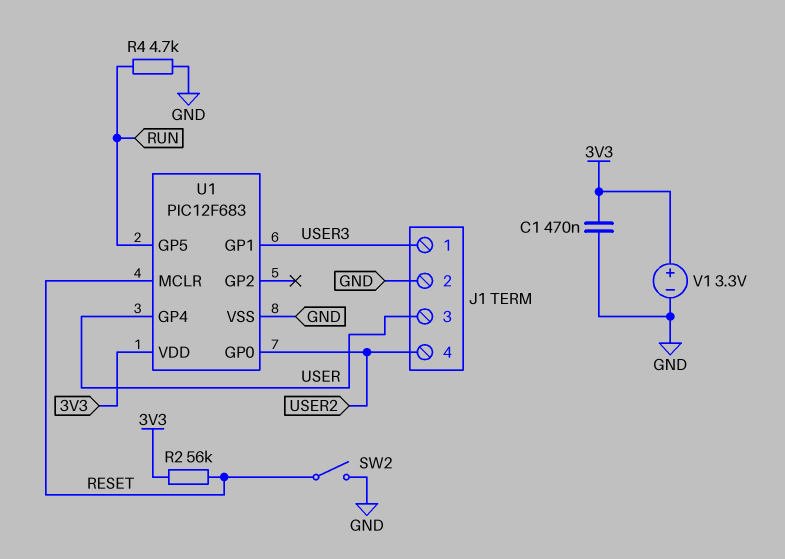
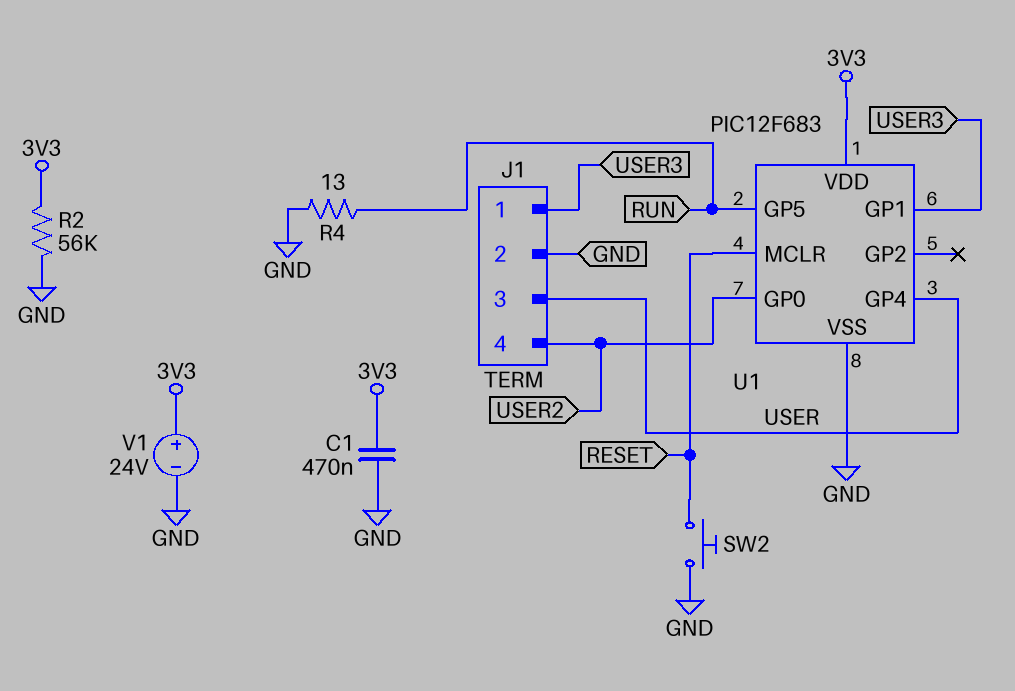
R2: 56k (3V3, RESET) -> 56k (3V3, GND)
R4: 4.7k (GND, RUN) -> 13 (GND, RUN)
SW2: switch (GND, RESET) -> button (GND, RESET)
V1: 3.3V (plus 3V3, minus GND) -> 24V (plus 3V3, minus GND)

